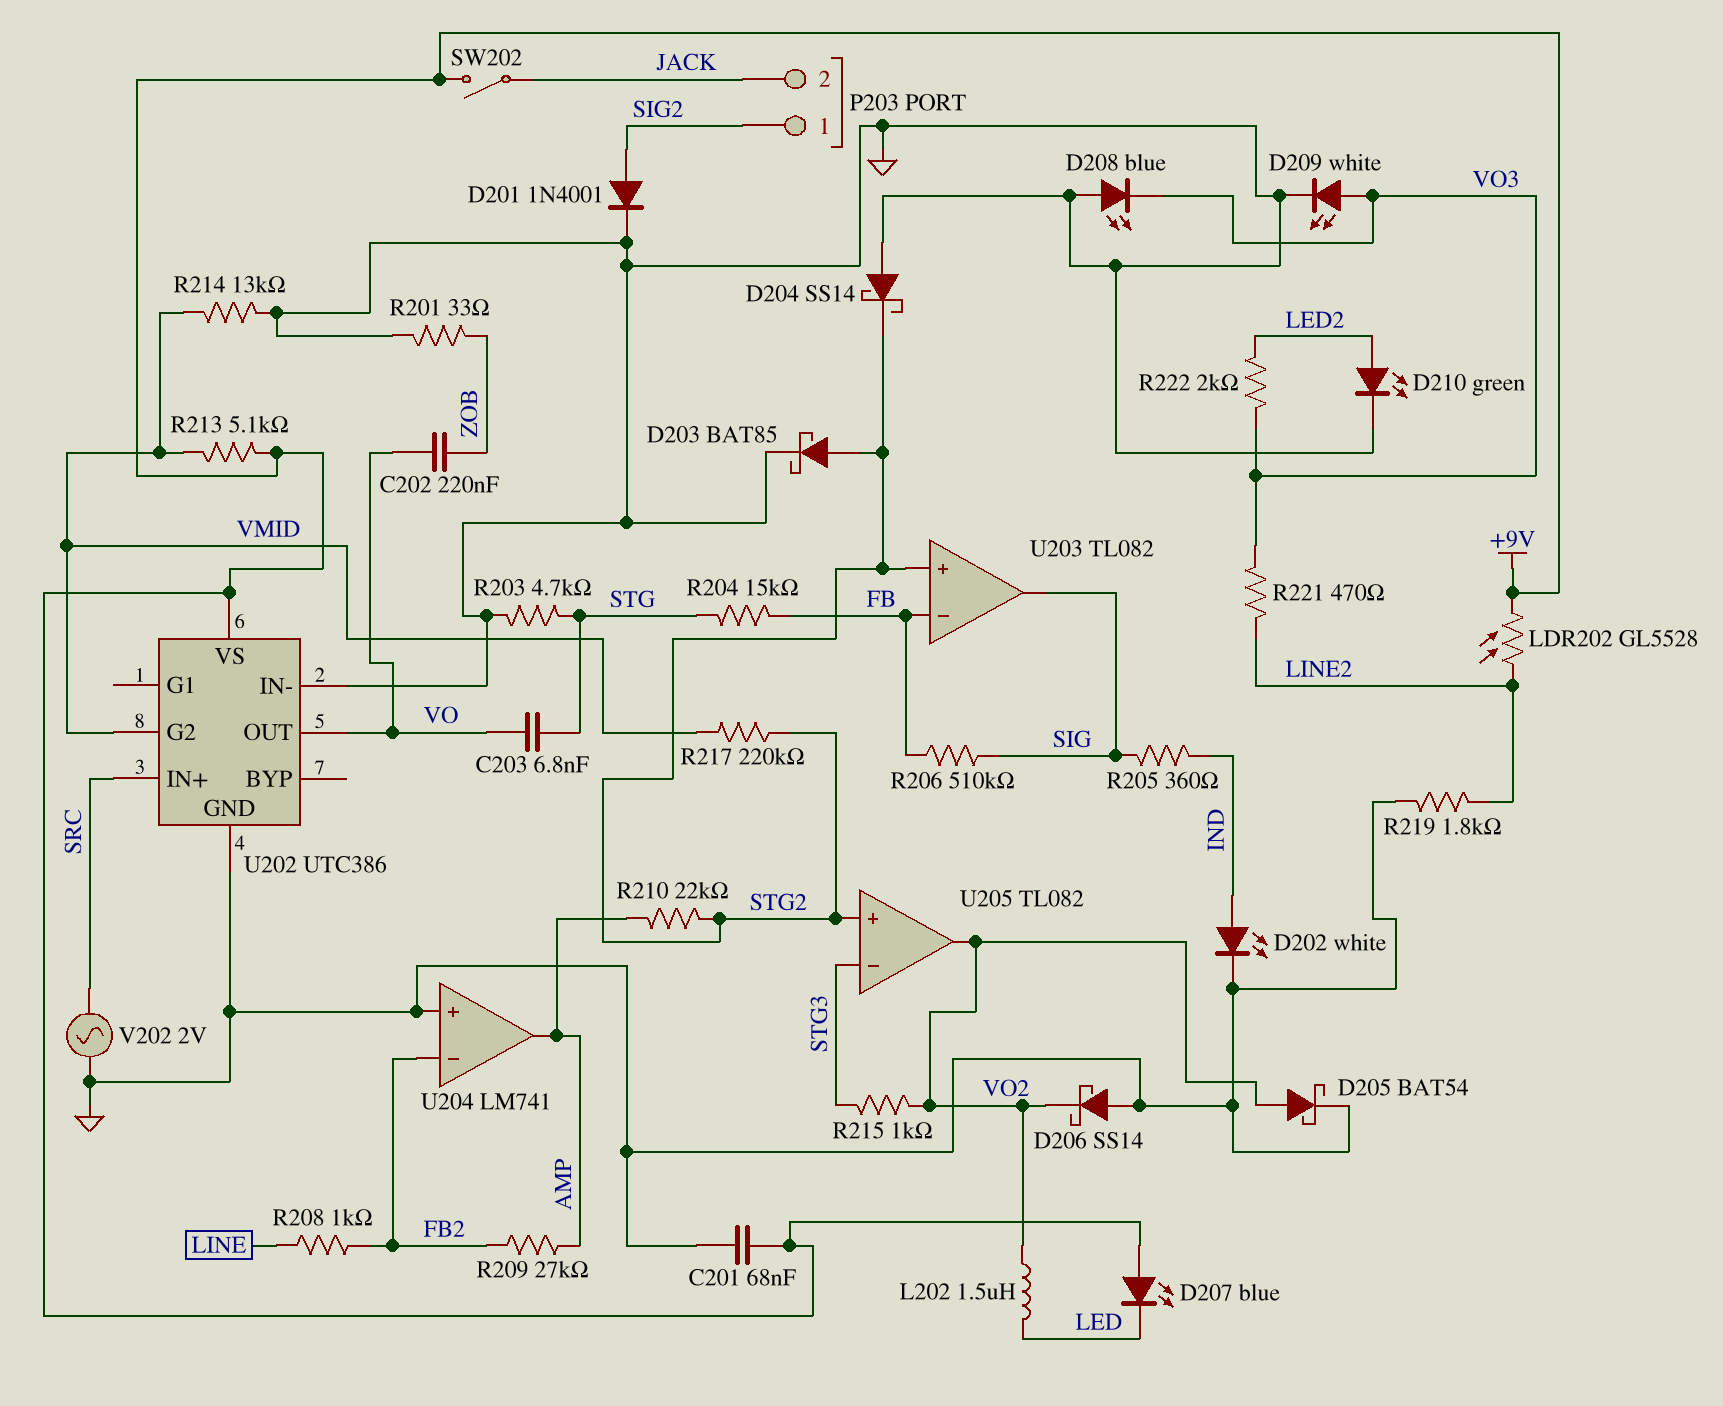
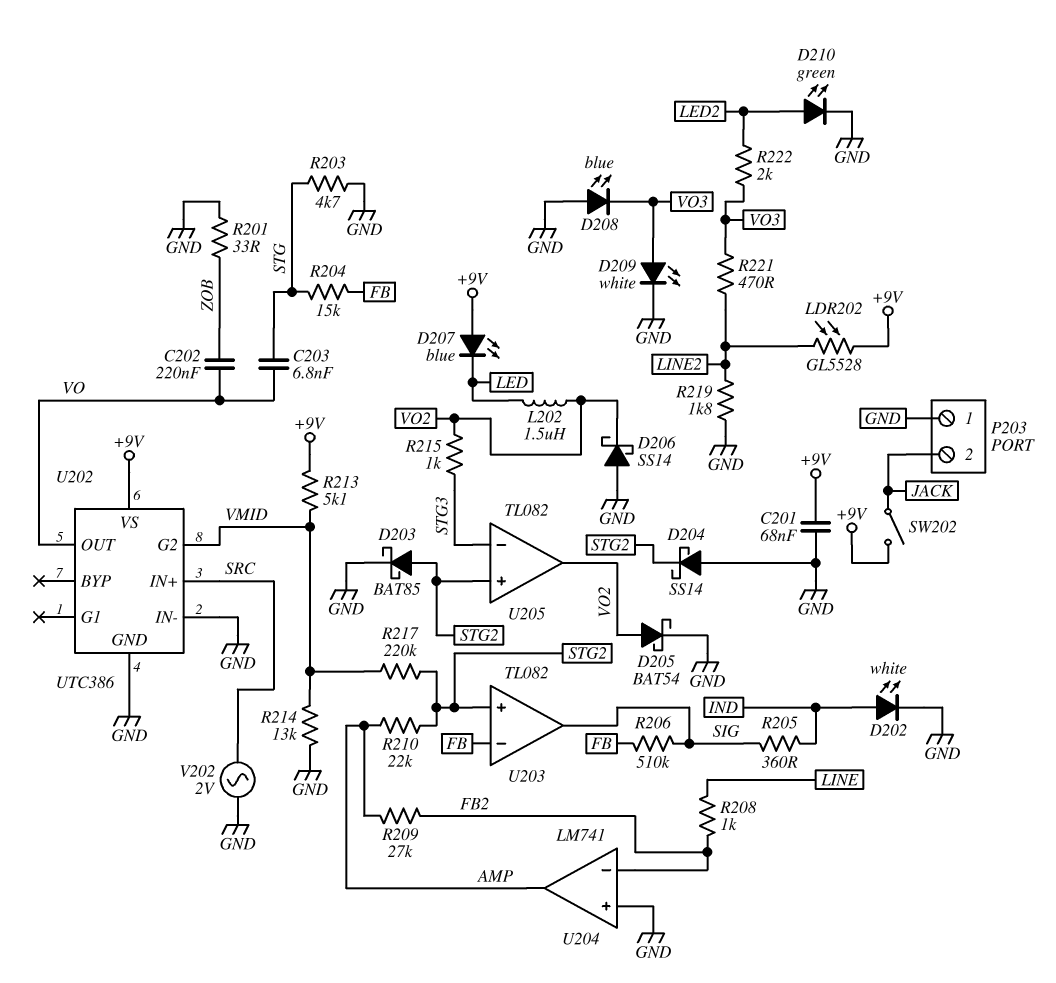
D201: diode 1N4001 (A SIG2, K GND) -> none
P203 pin 1: SIG2 -> GND

